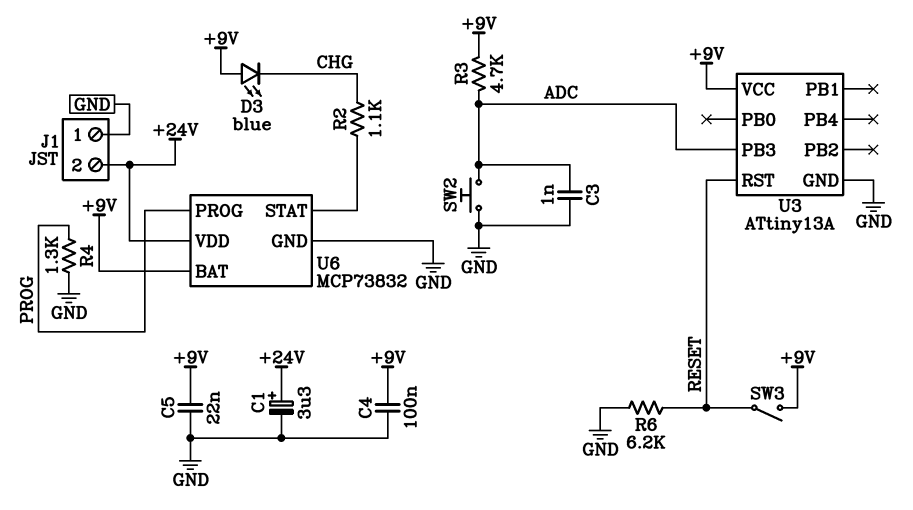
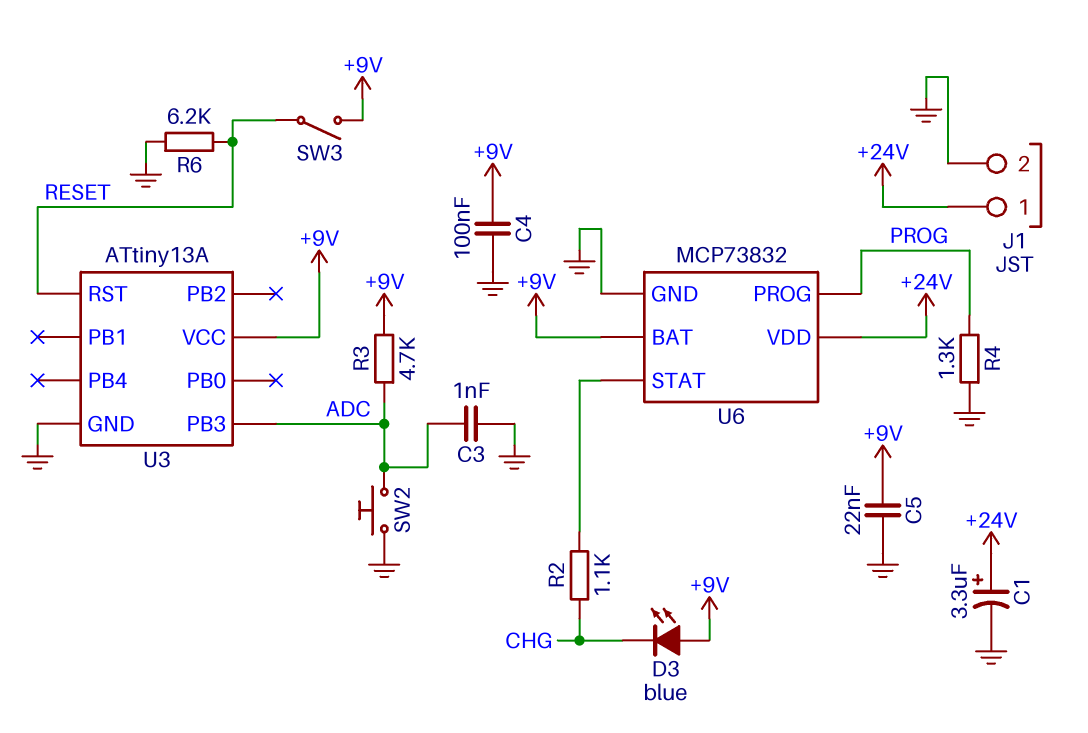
J1 pin 1: GND -> +24V
J1 pin 2: +24V -> GND

